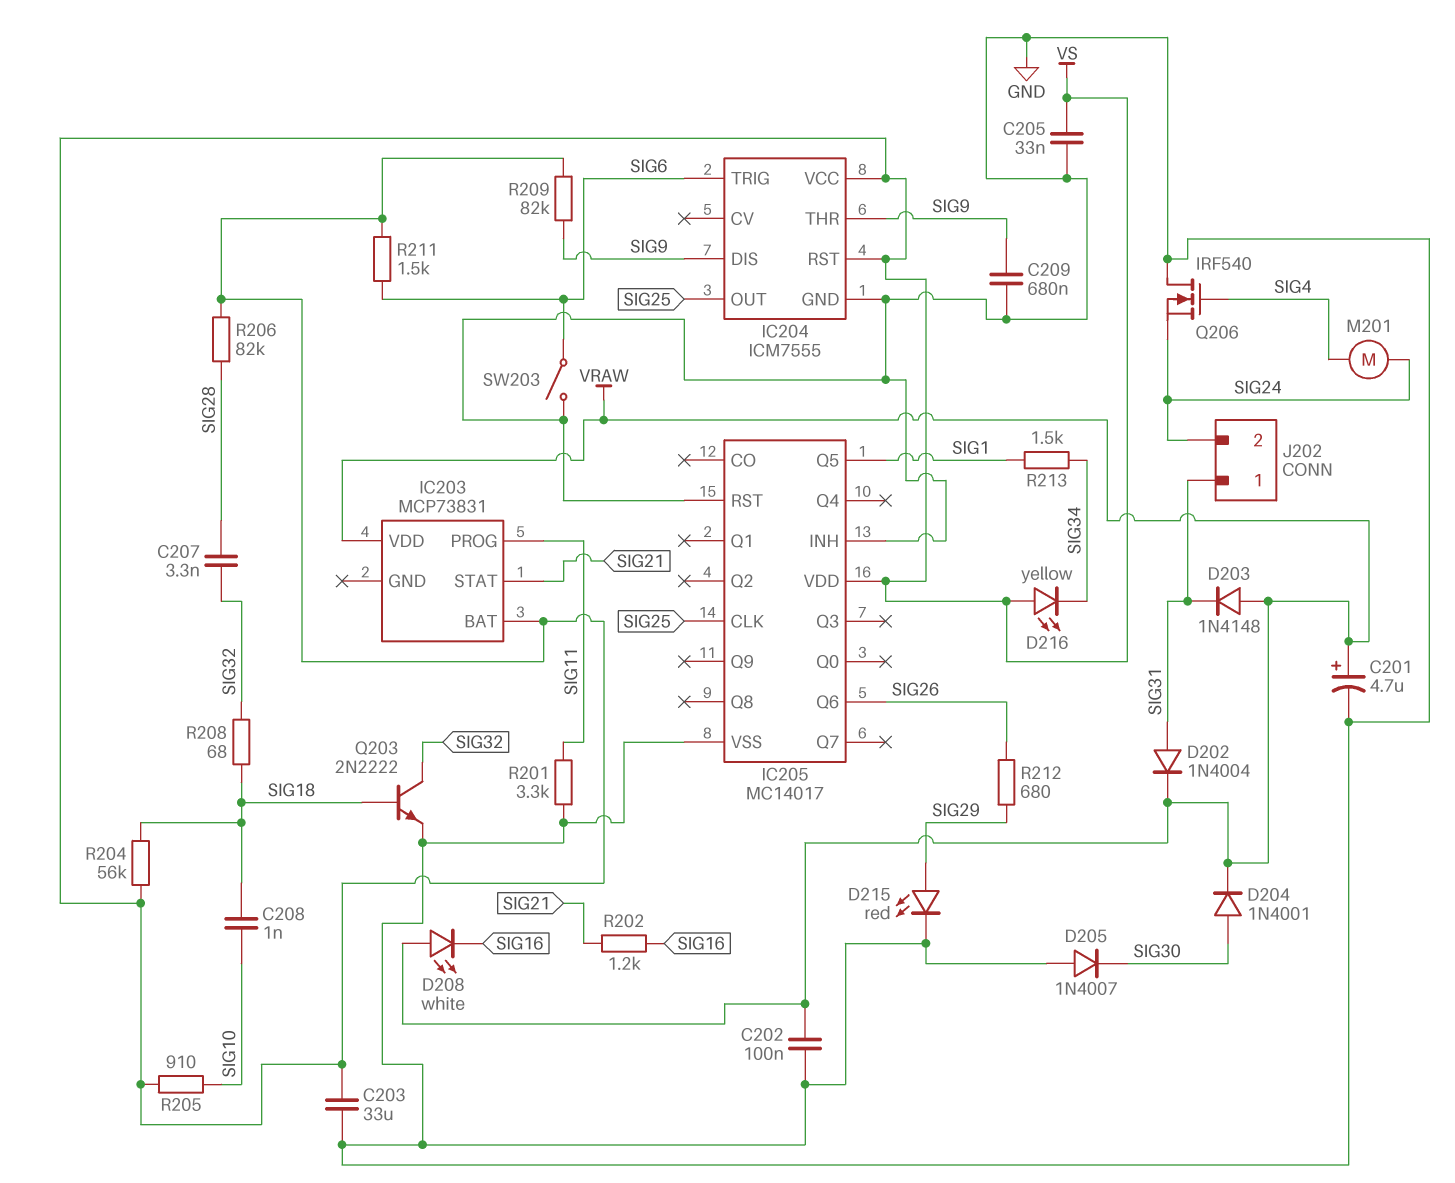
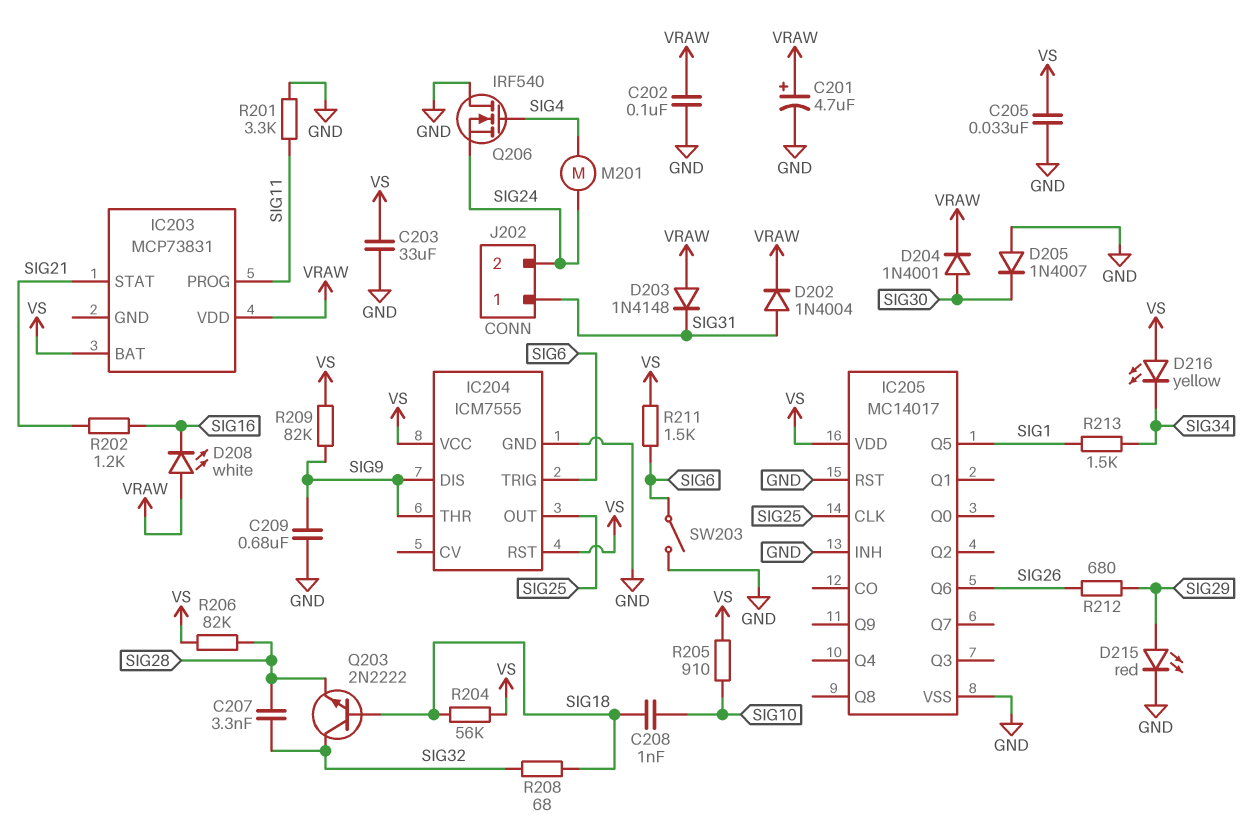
Q203: NPN 2N2222 (B SIG18, C SIG32, E GND) -> NPN 2N2222 (B SIG18, C SIG32, E SIG28)

